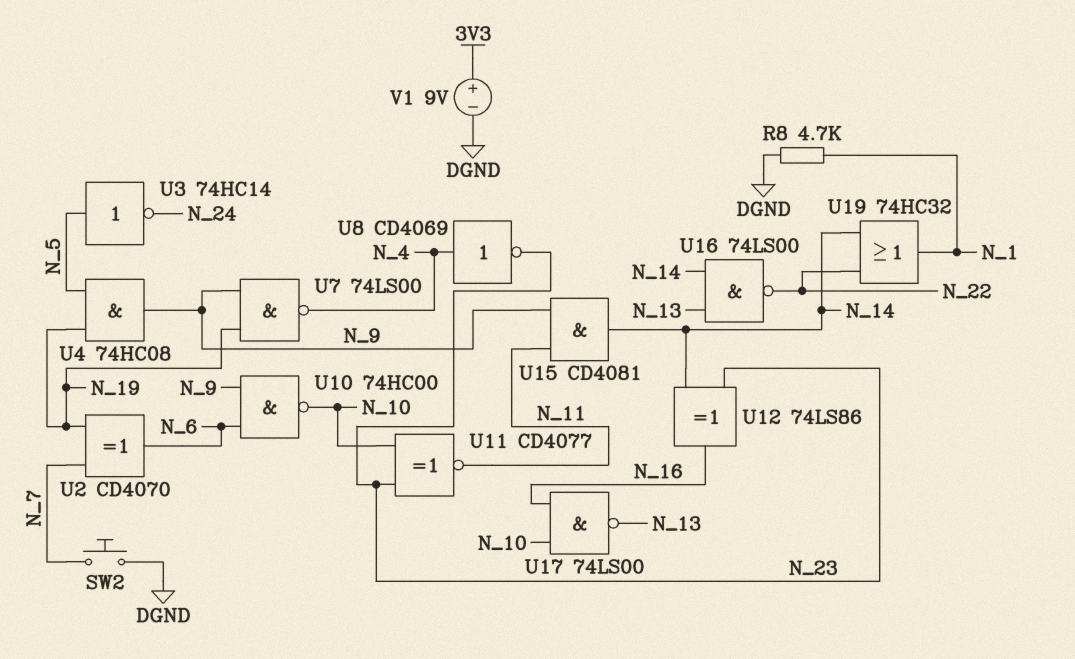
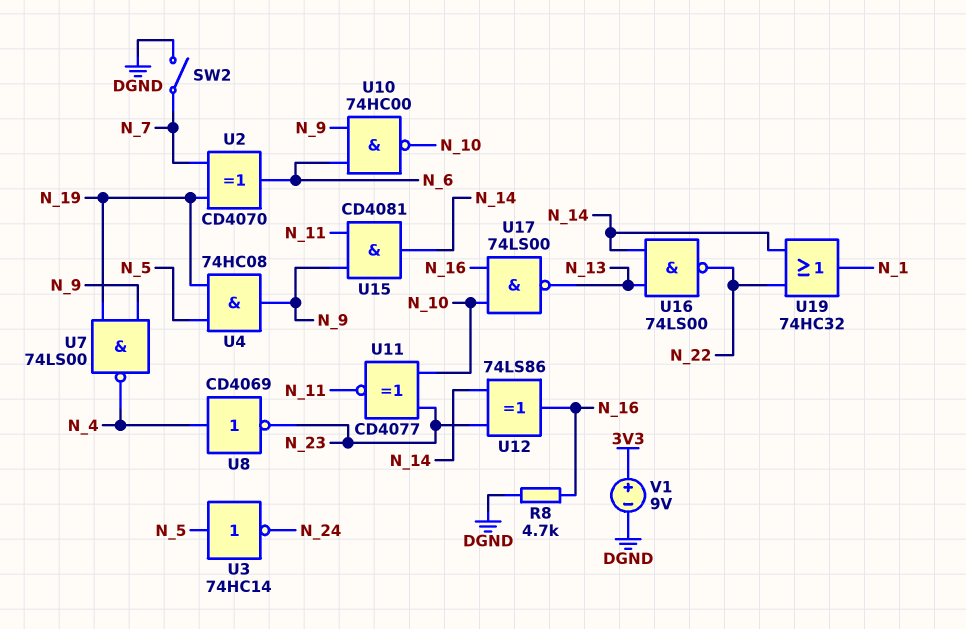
R8: 4.7k (DGND, N_1) -> 4.7k (DGND, N_16)
SW2: button (DGND, N_7) -> switch (DGND, N_7)

